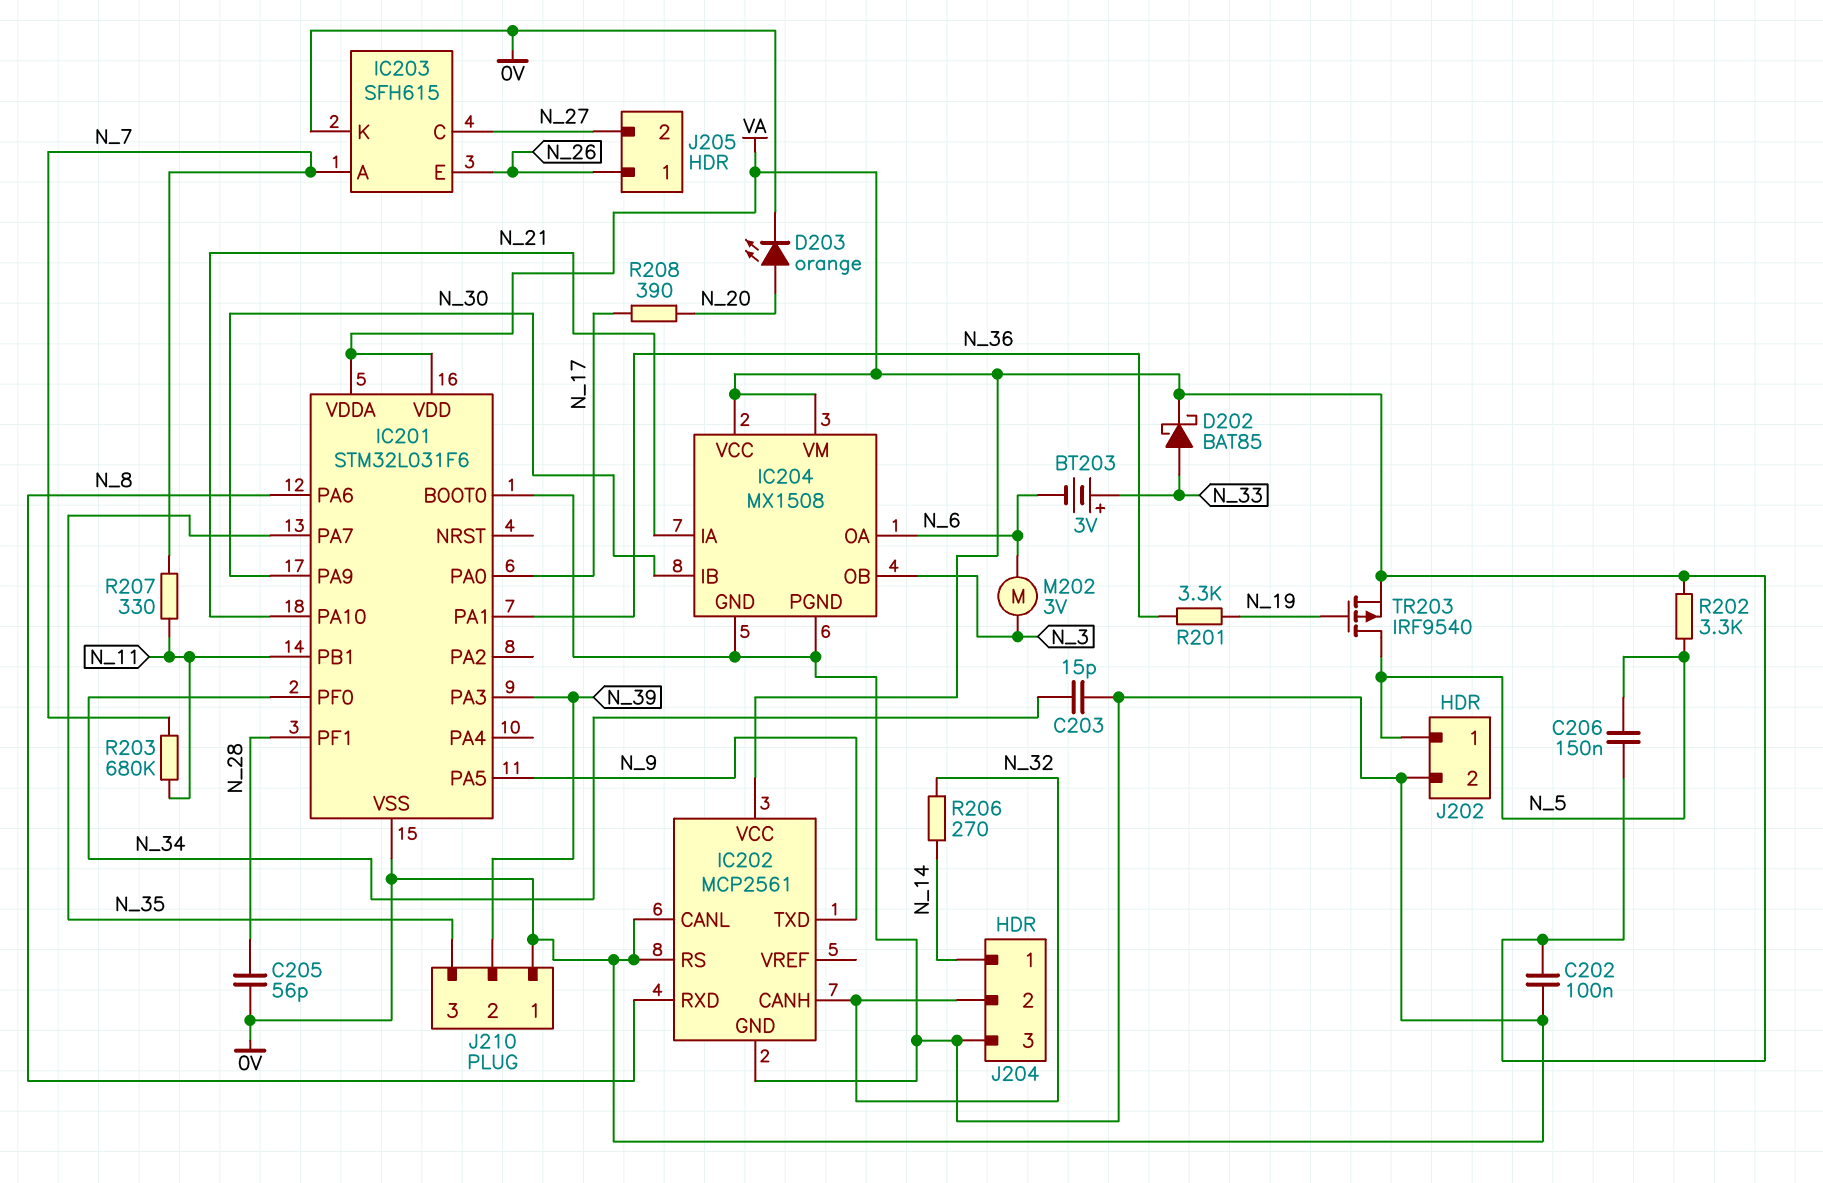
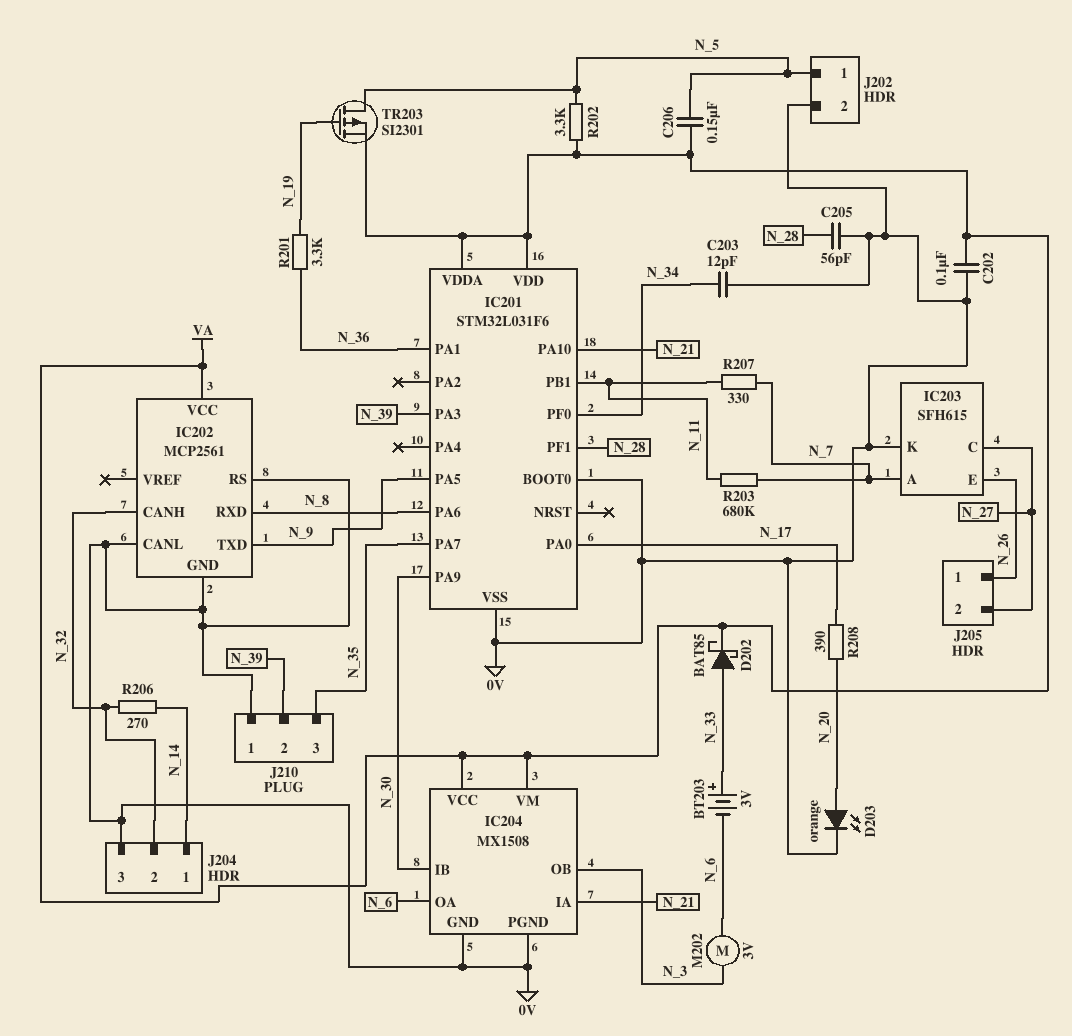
C203: 15pF (0V, N_34) -> 12pF (0V, N_34)
TR203: PMOS IRF9540 (G N_19, D N_5, S VA) -> PMOS SI2301 (G N_19, D N_5, S VA)

